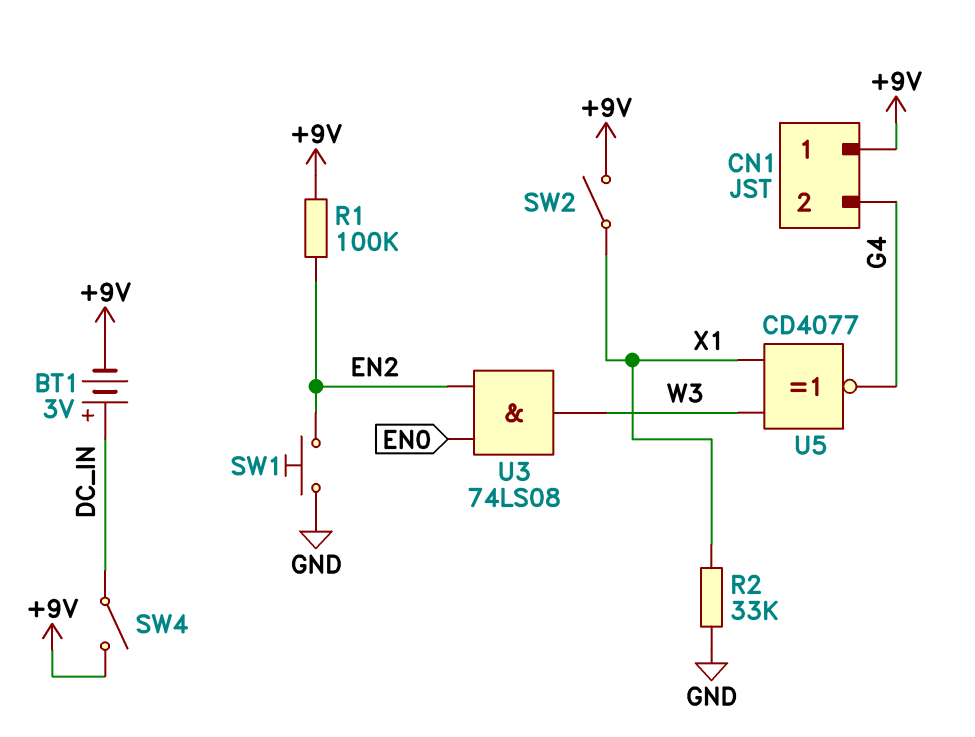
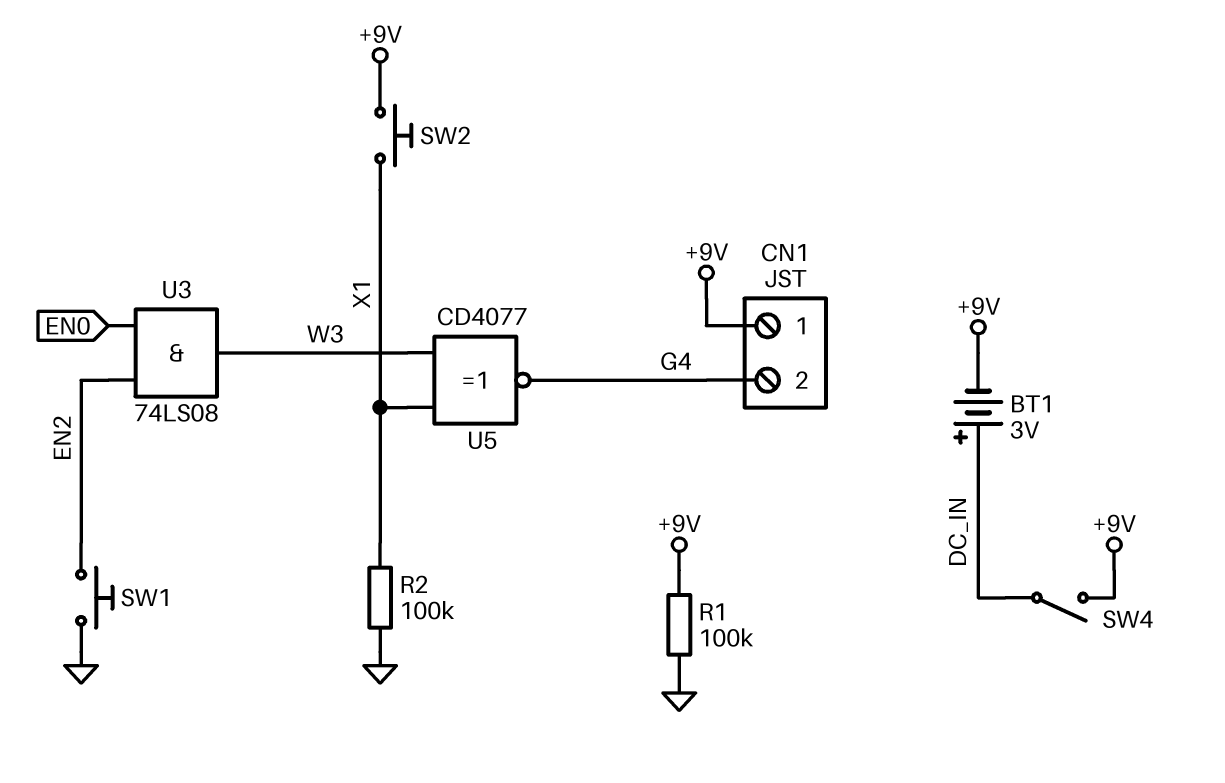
R1: 100k (+9V, EN2) -> 100k (+9V, GND)
R2: 33k (GND, X1) -> 100k (GND, X1)
SW2: switch (+9V, X1) -> button (+9V, X1)

